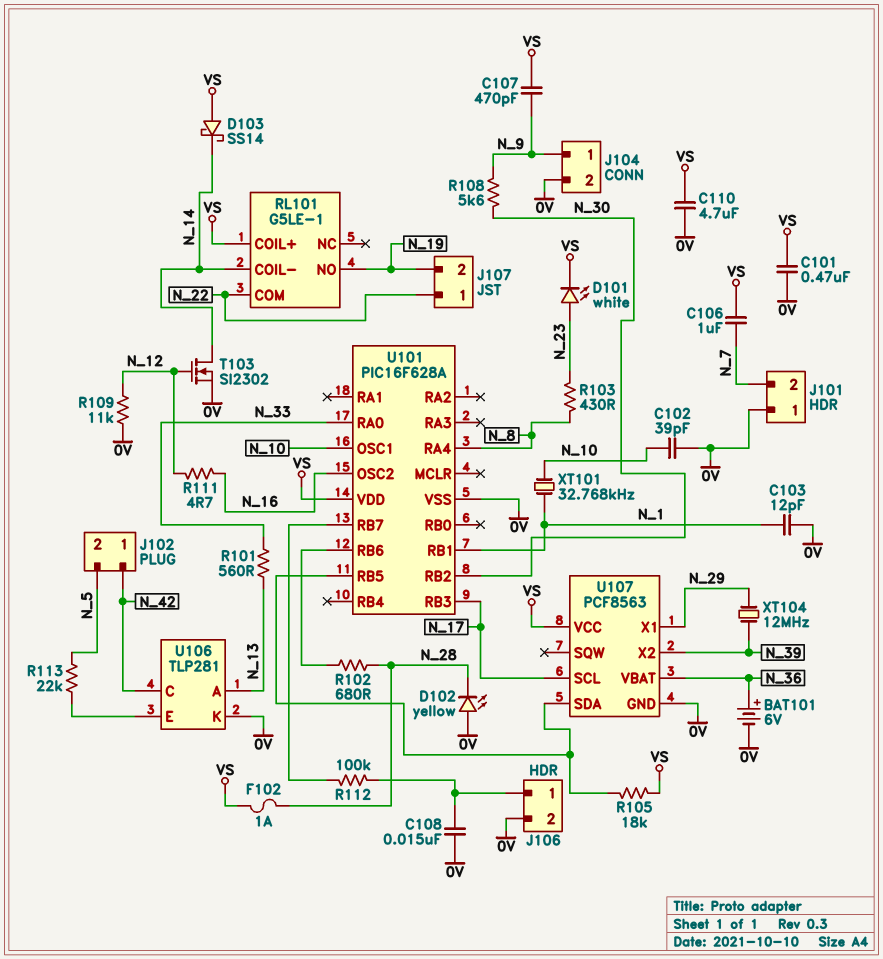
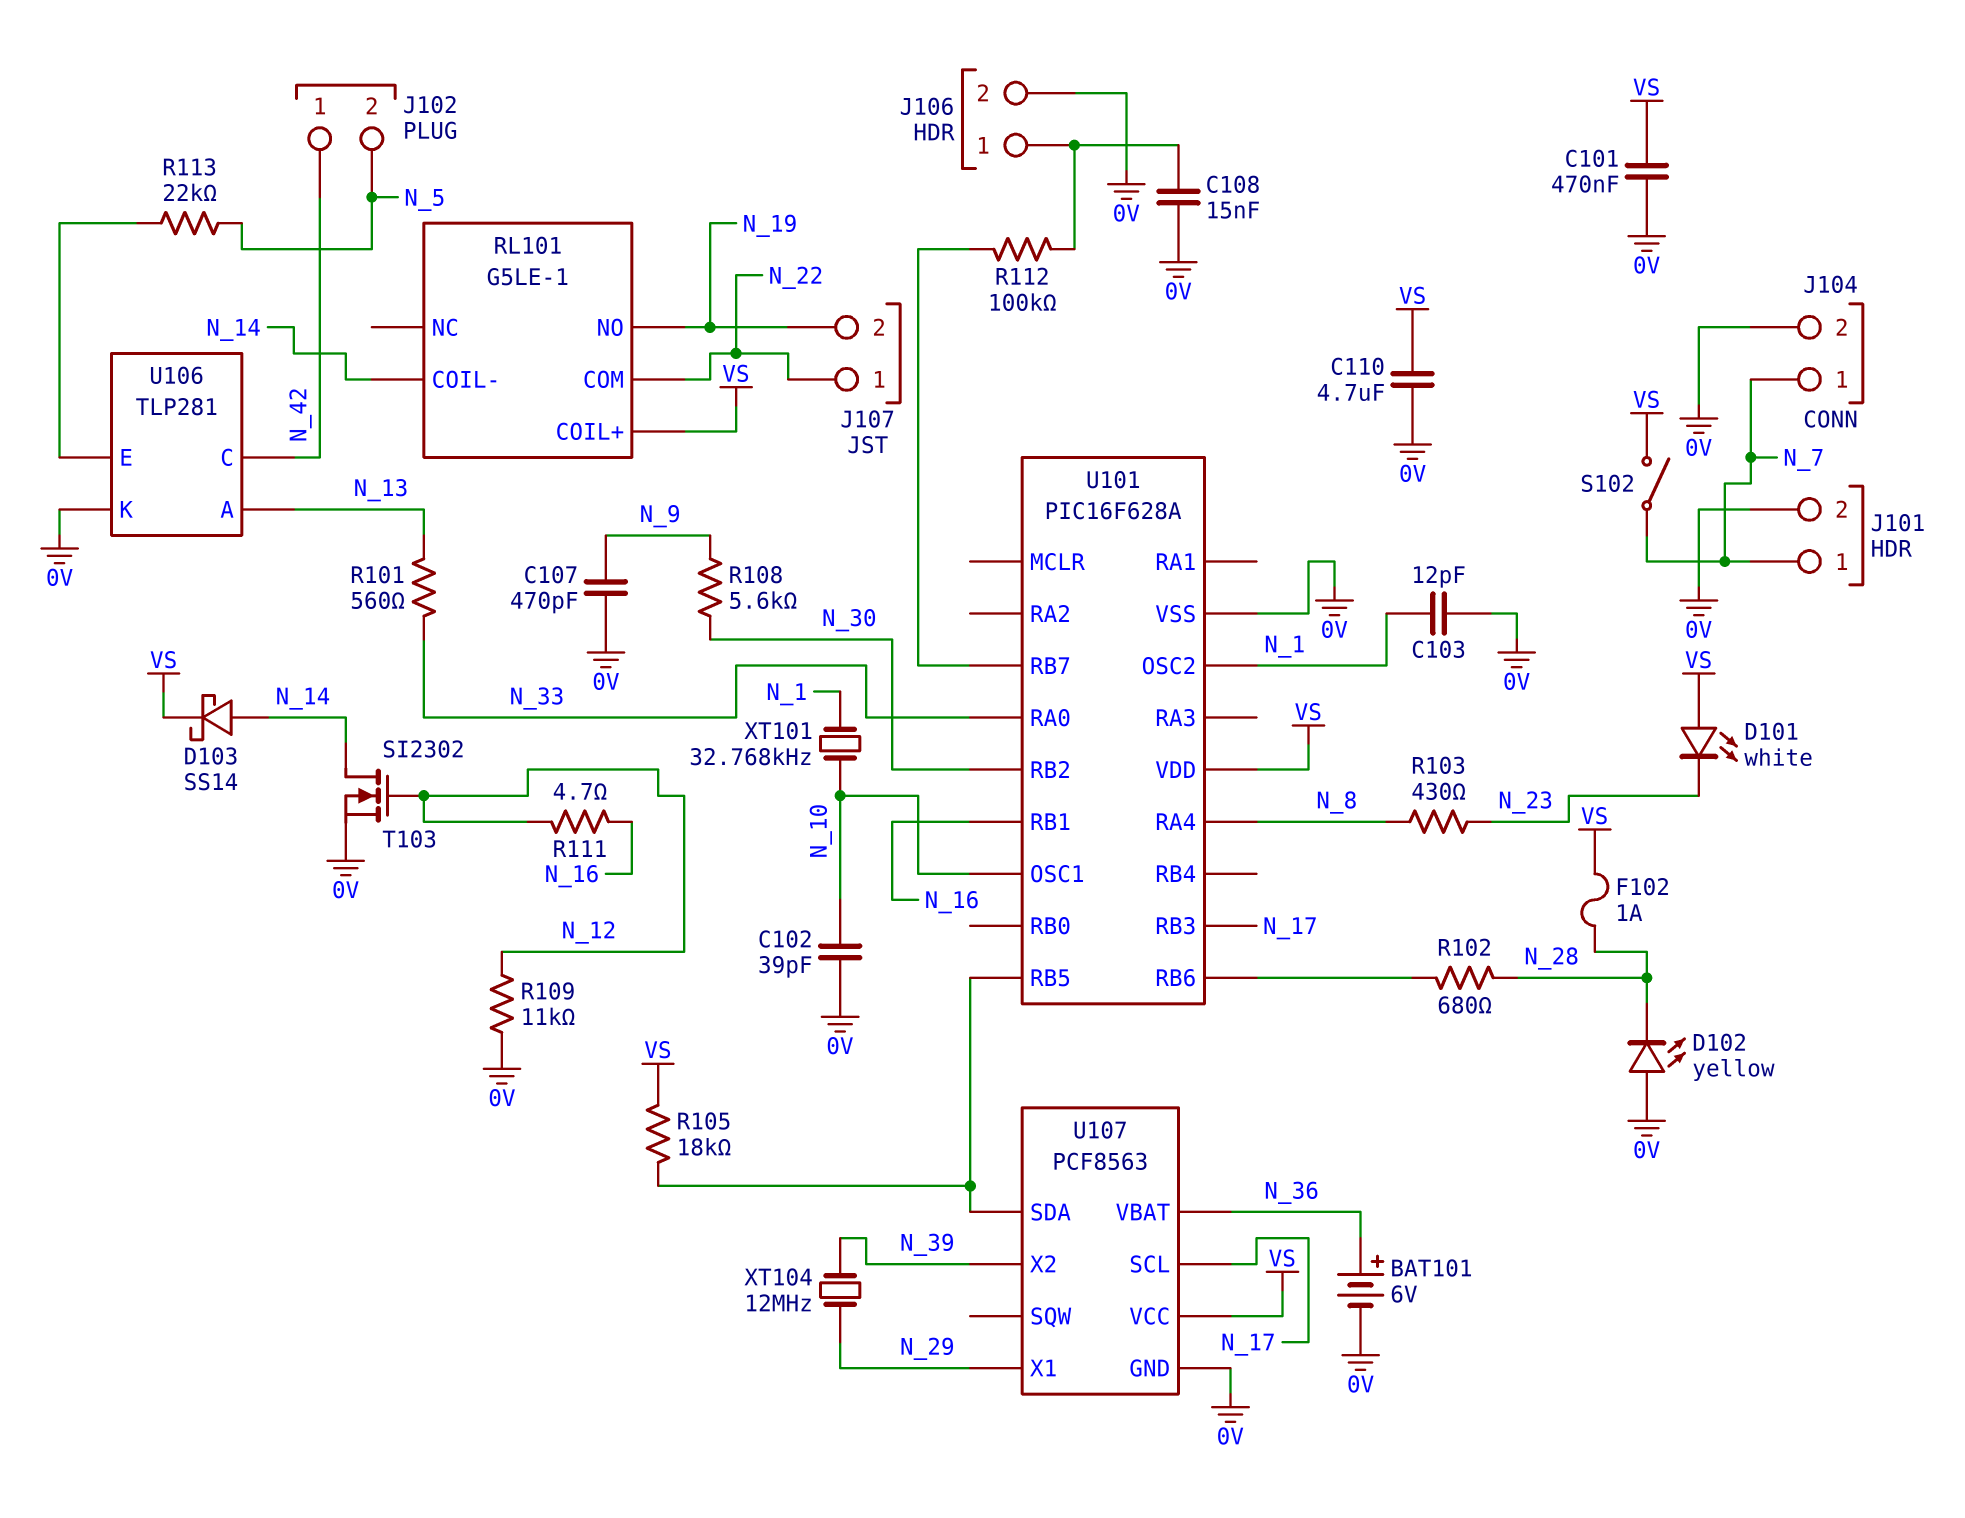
C106: 1uF (N_7, VS) -> none
C107: 470pF (N_9, VS) -> 470pF (0V, N_9)
D101: LED white (A N_23, K VS) -> LED white (A VS, K N_23)
D103: schottky SS14 (A VS, K N_14) -> schottky SS14 (A N_14, K VS)
J101 pin 1: 0V -> N_7
J101 pin 2: N_7 -> 0V
J104 pin 1: N_9 -> N_7
S102: none -> switch (N_7, VS)
U101 pin OSC2: N_16 -> N_1
U101 pin RB1: N_1 -> N_16

